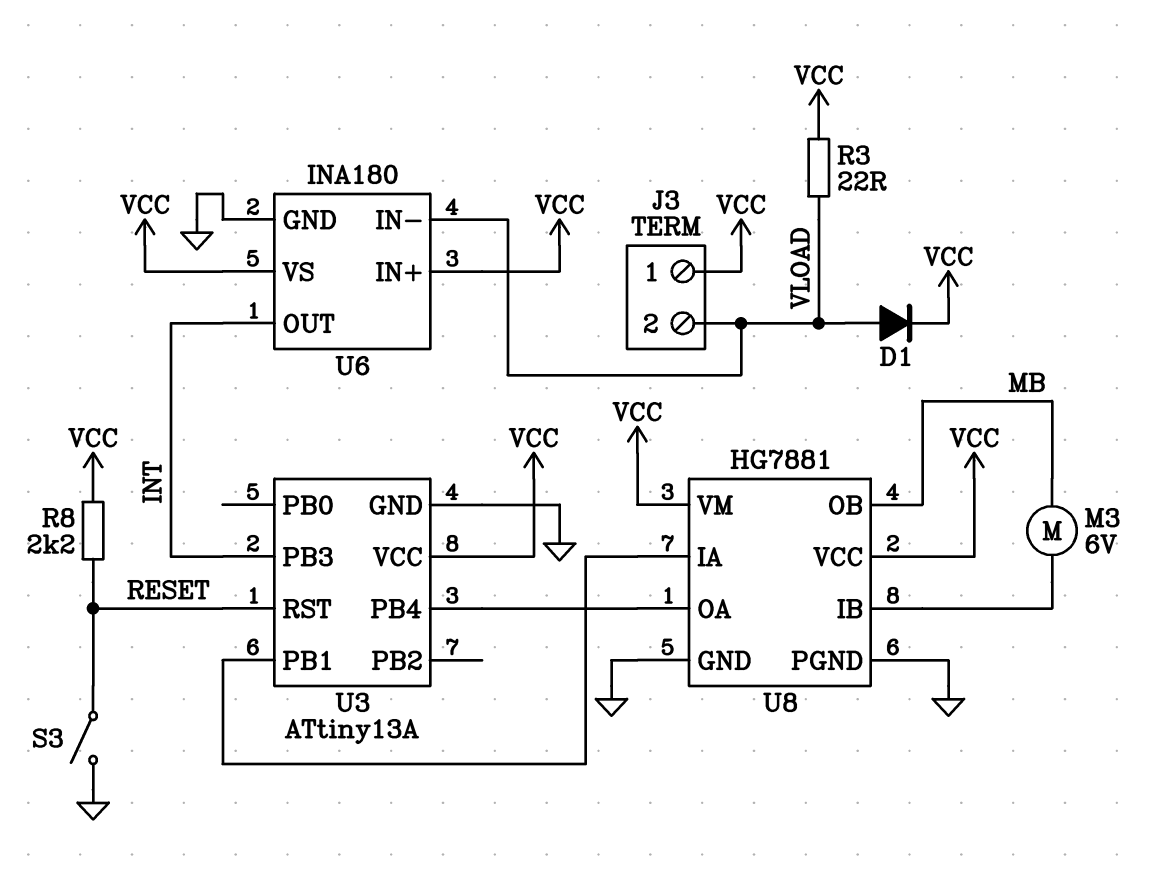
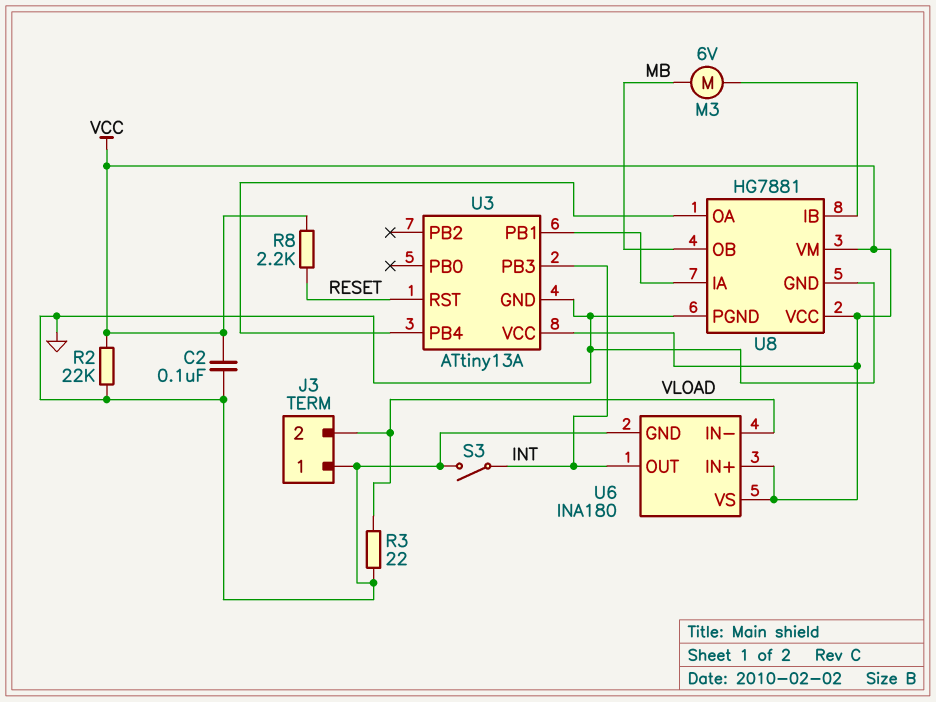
C2: none -> 100nF (GND, VCC)
D1: diode (A VLOAD, K VCC) -> none
J3 pin 1: VCC -> GND
R2: none -> 22k (GND, VCC)
R3: 22 (VCC, VLOAD) -> 22 (GND, VLOAD)
S3: switch (GND, RESET) -> switch (GND, INT)

